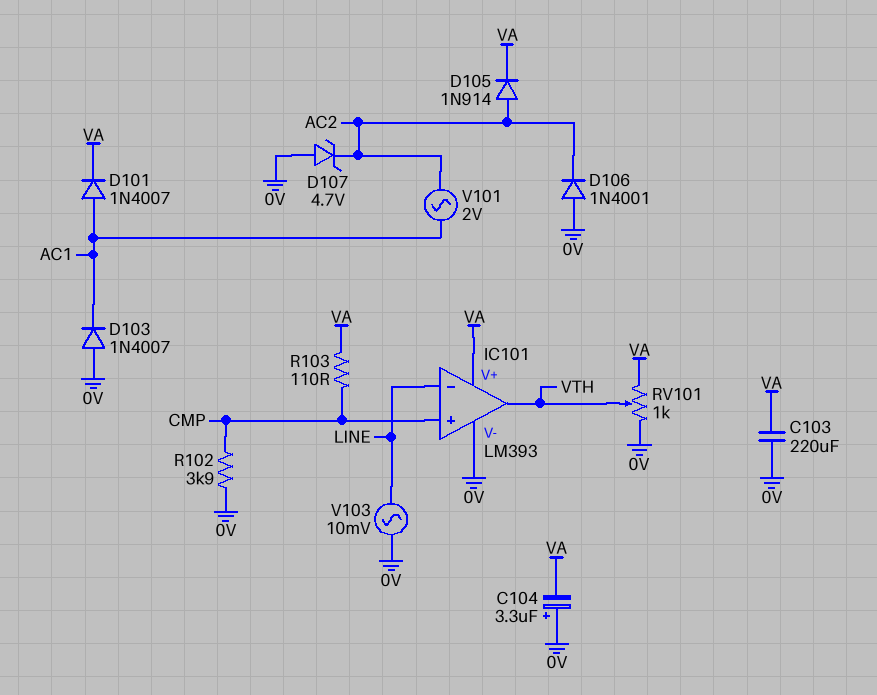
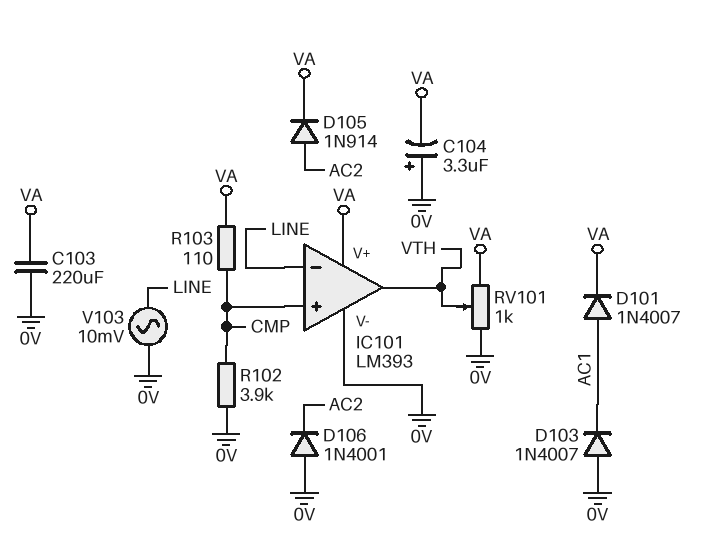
D107: zener 4.7V (A 0V, K AC2) -> none
V101: AC 2V (AC1, AC2) -> none

